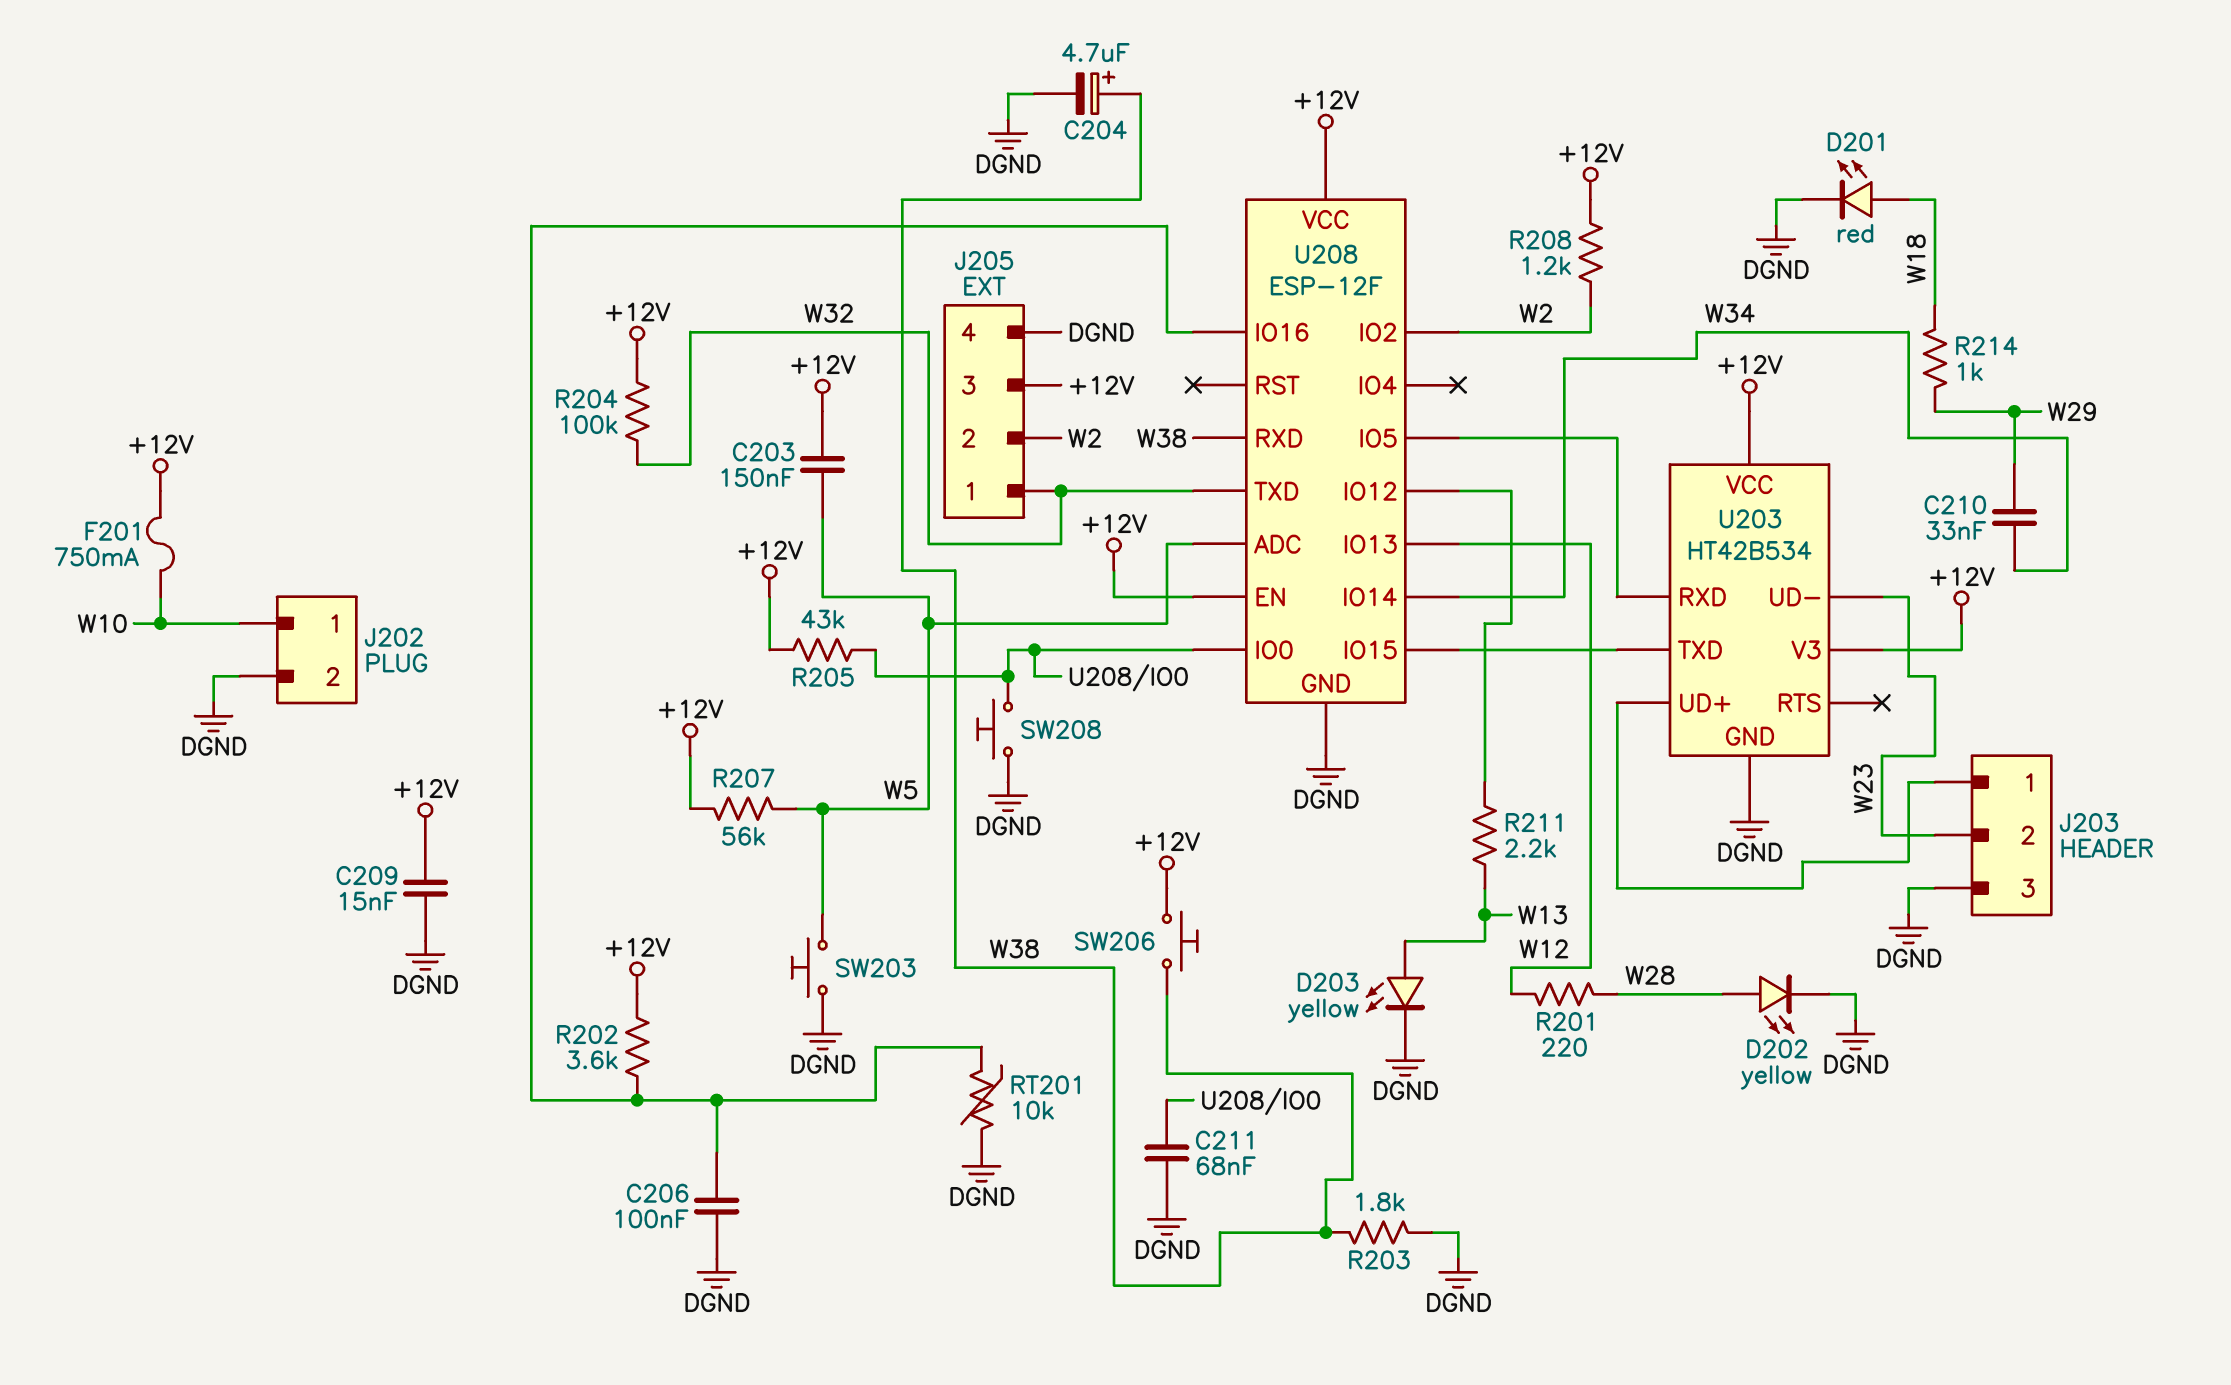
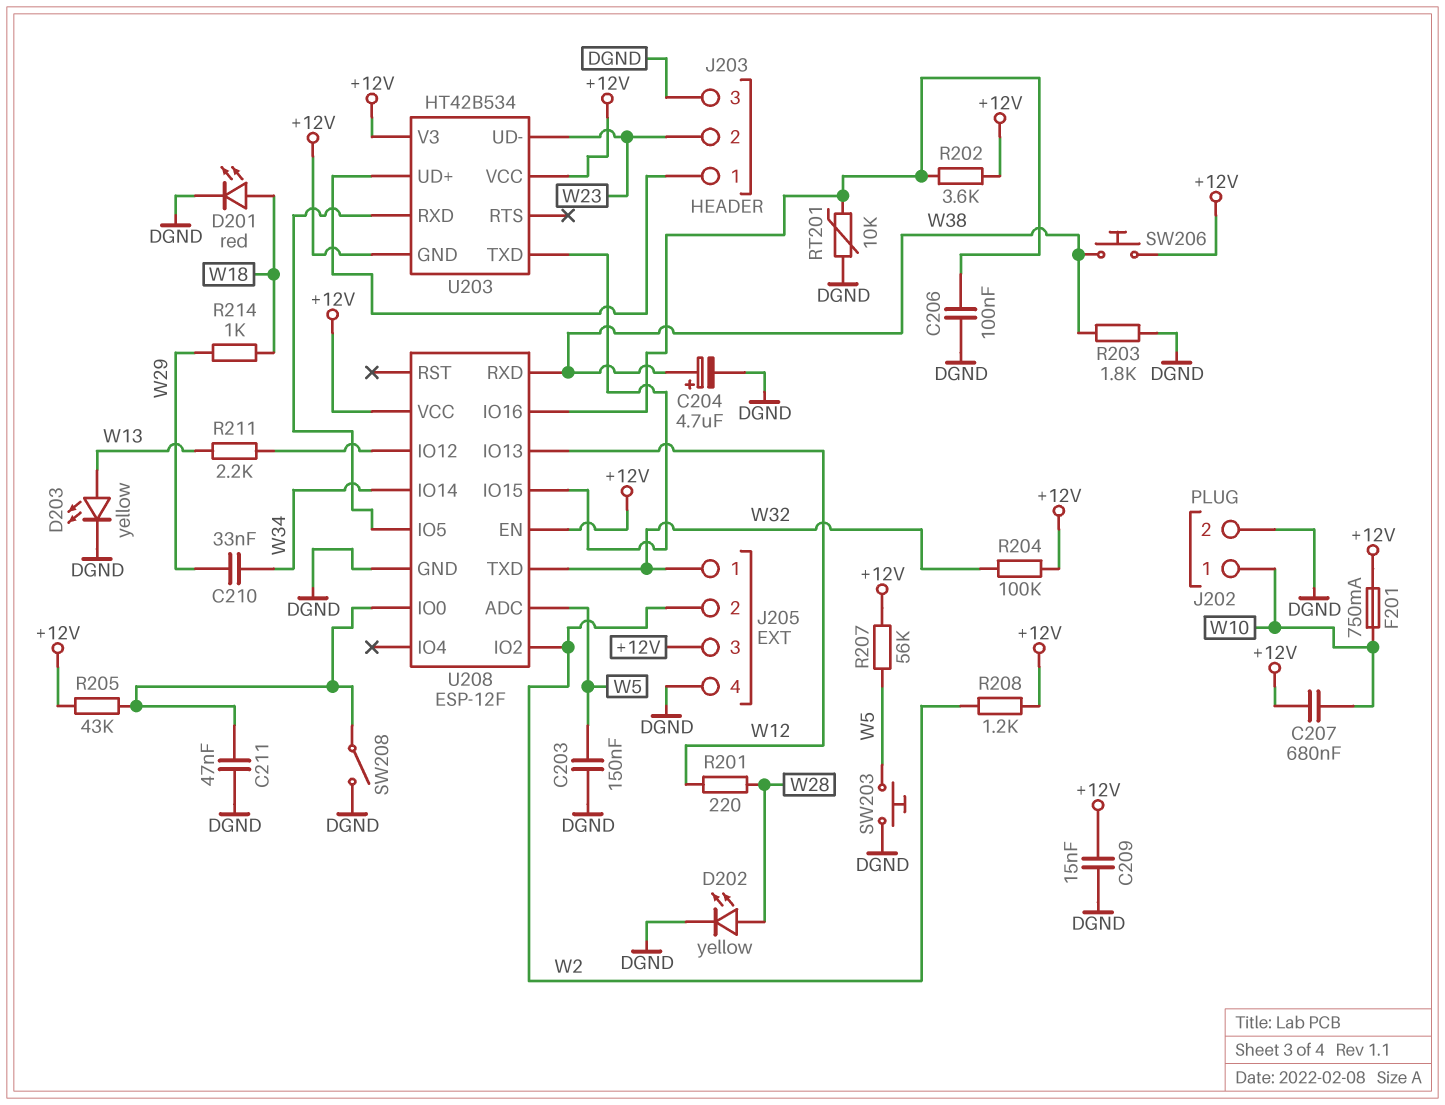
C203: 150nF (+12V, W5) -> 150nF (DGND, W5)
C207: none -> 680nF (+12V, W10)
C211: 68nF (DGND, U208/IO0) -> 47nF (DGND, U208/IO0)
SW208: button (DGND, U208/IO0) -> switch (DGND, U208/IO0)
U203 pin GND: DGND -> +12V

